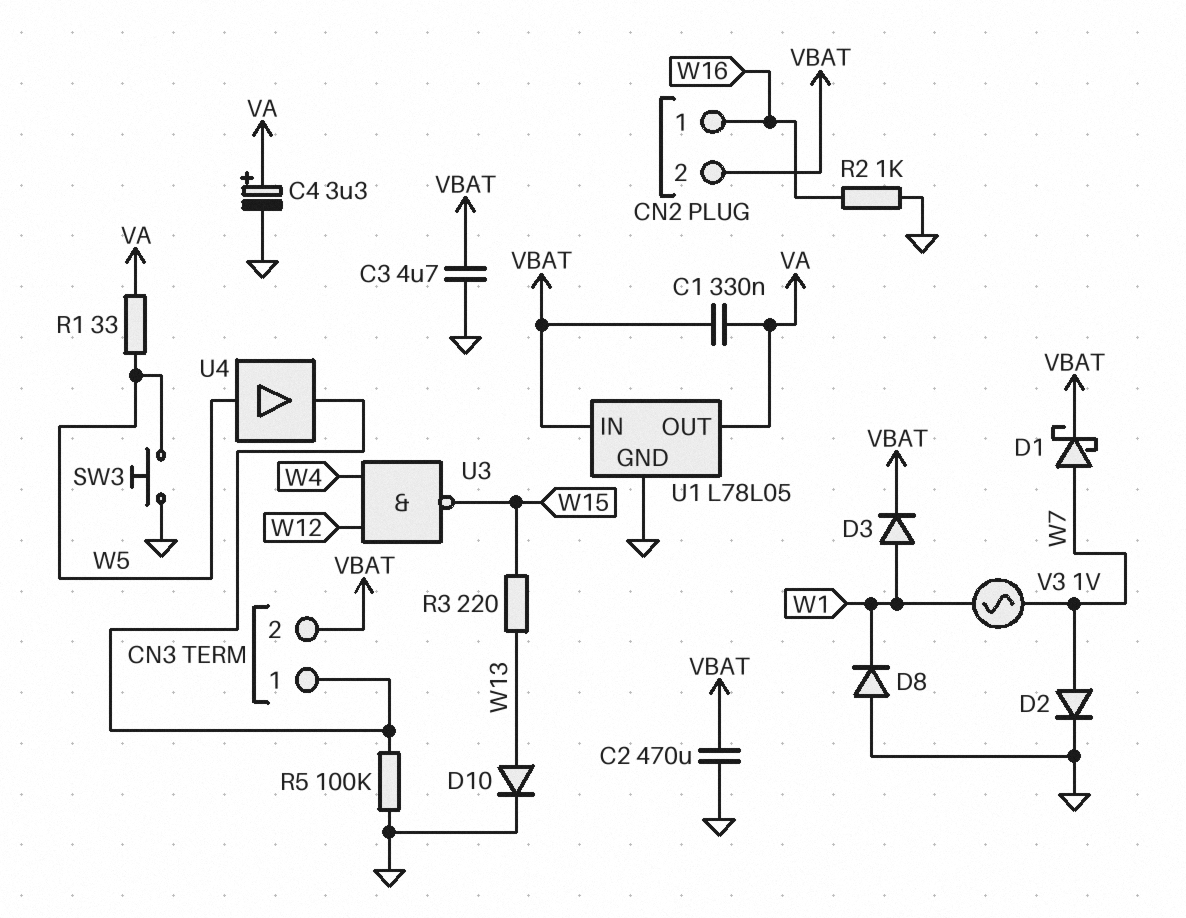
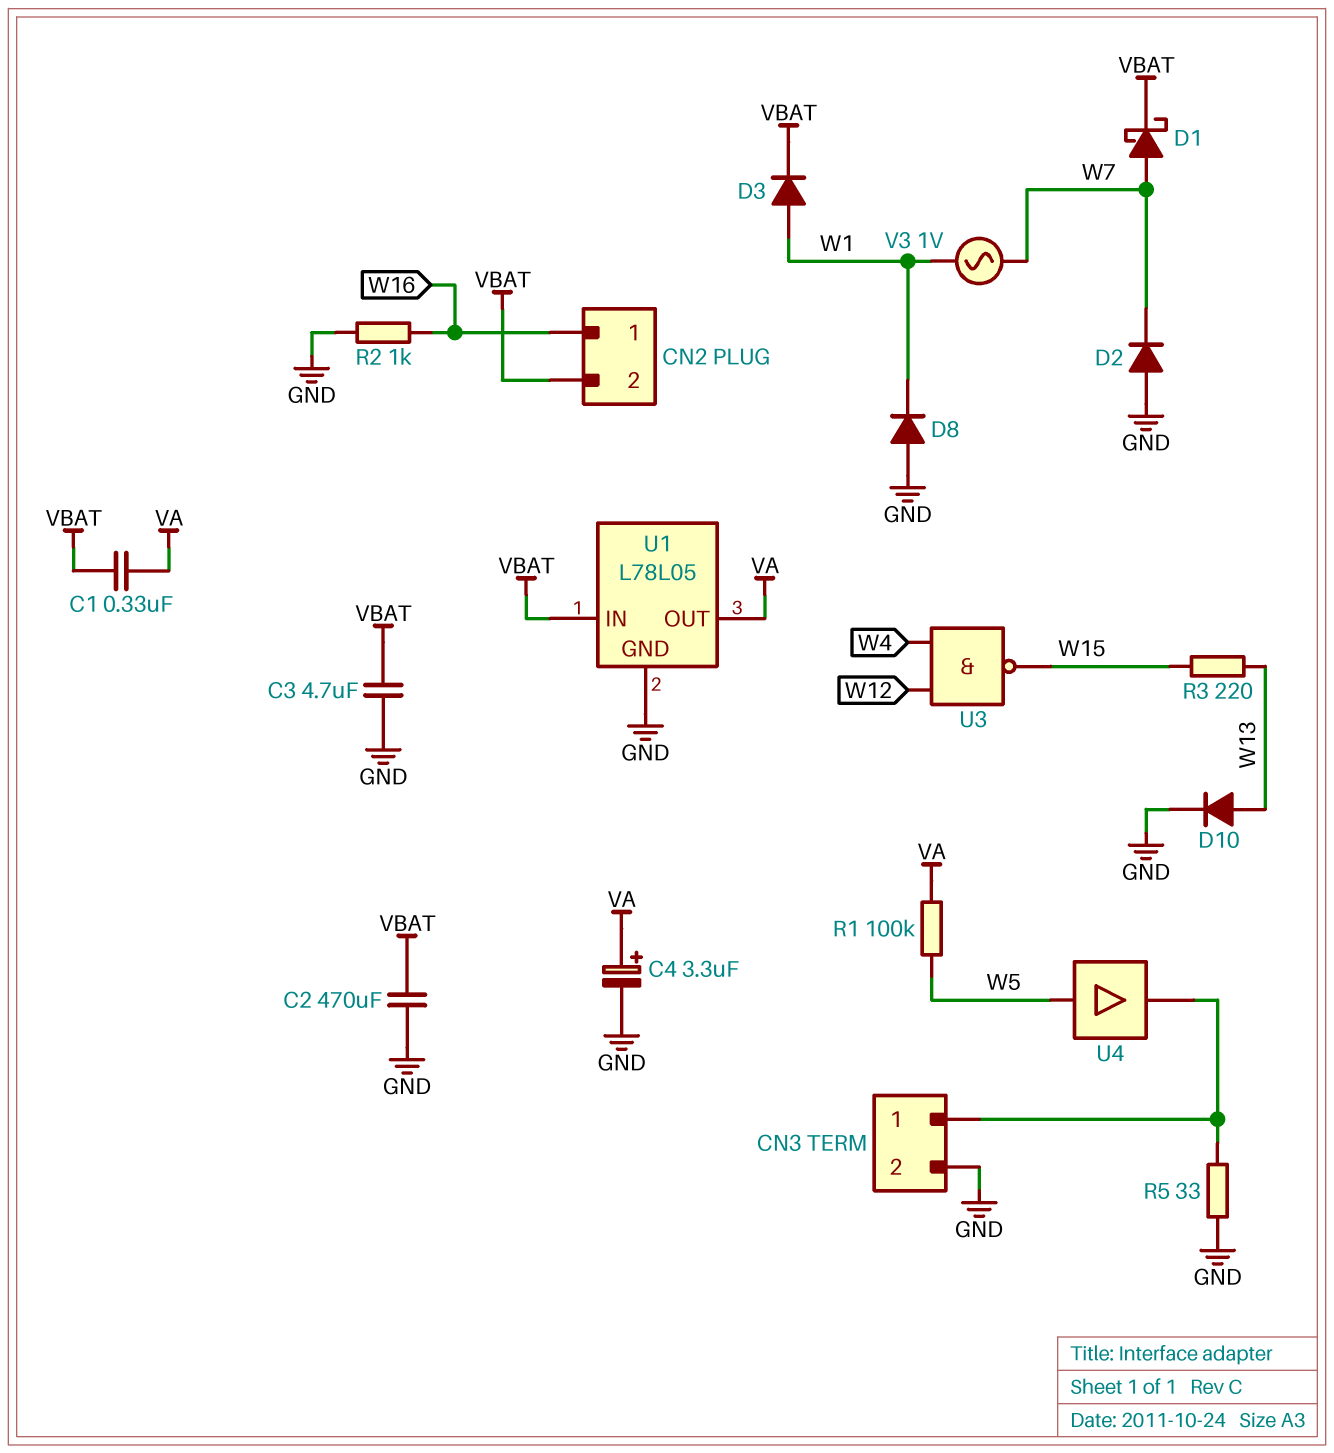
CN3 pin 2: VBAT -> GND
D2: diode (A W7, K GND) -> diode (A GND, K W7)
R1: 33 (VA, W5) -> 100k (VA, W5)
R5: 100k (CN3/1, GND) -> 33 (CN3/1, GND)
SW3: button (GND, W5) -> none

